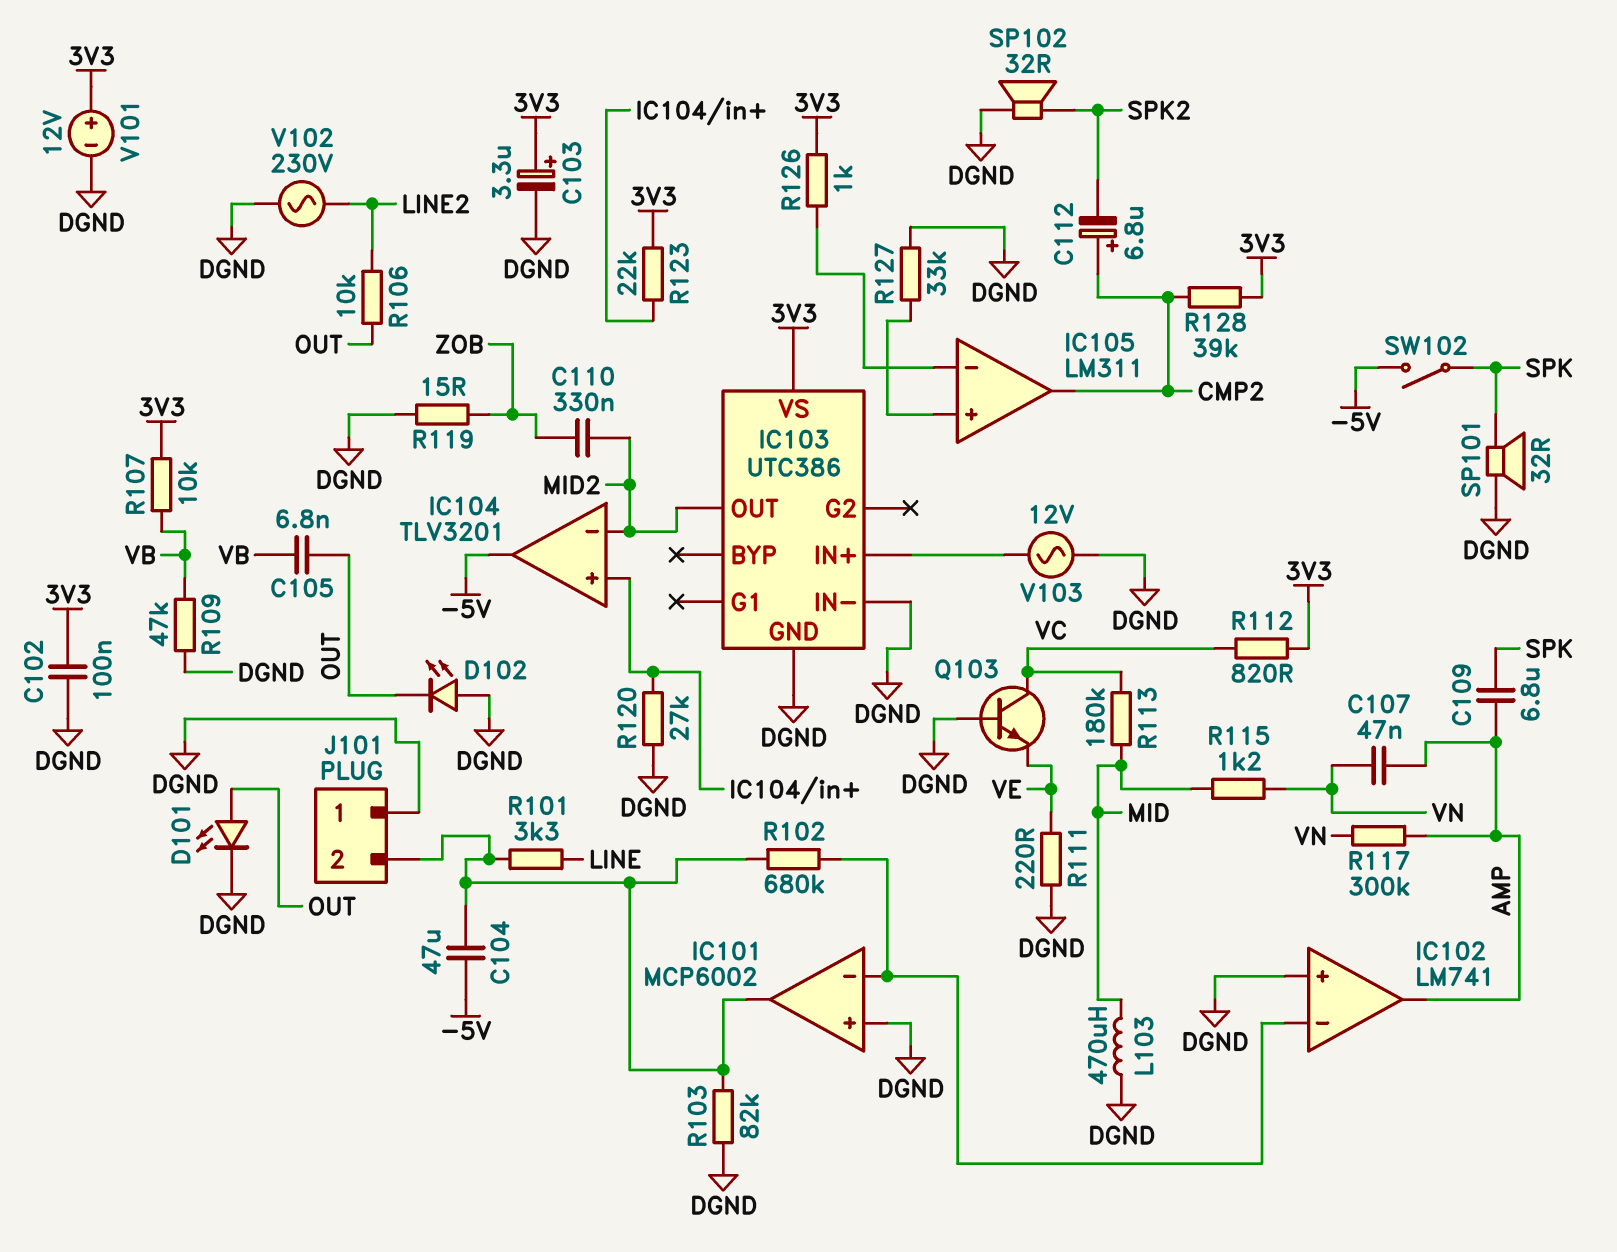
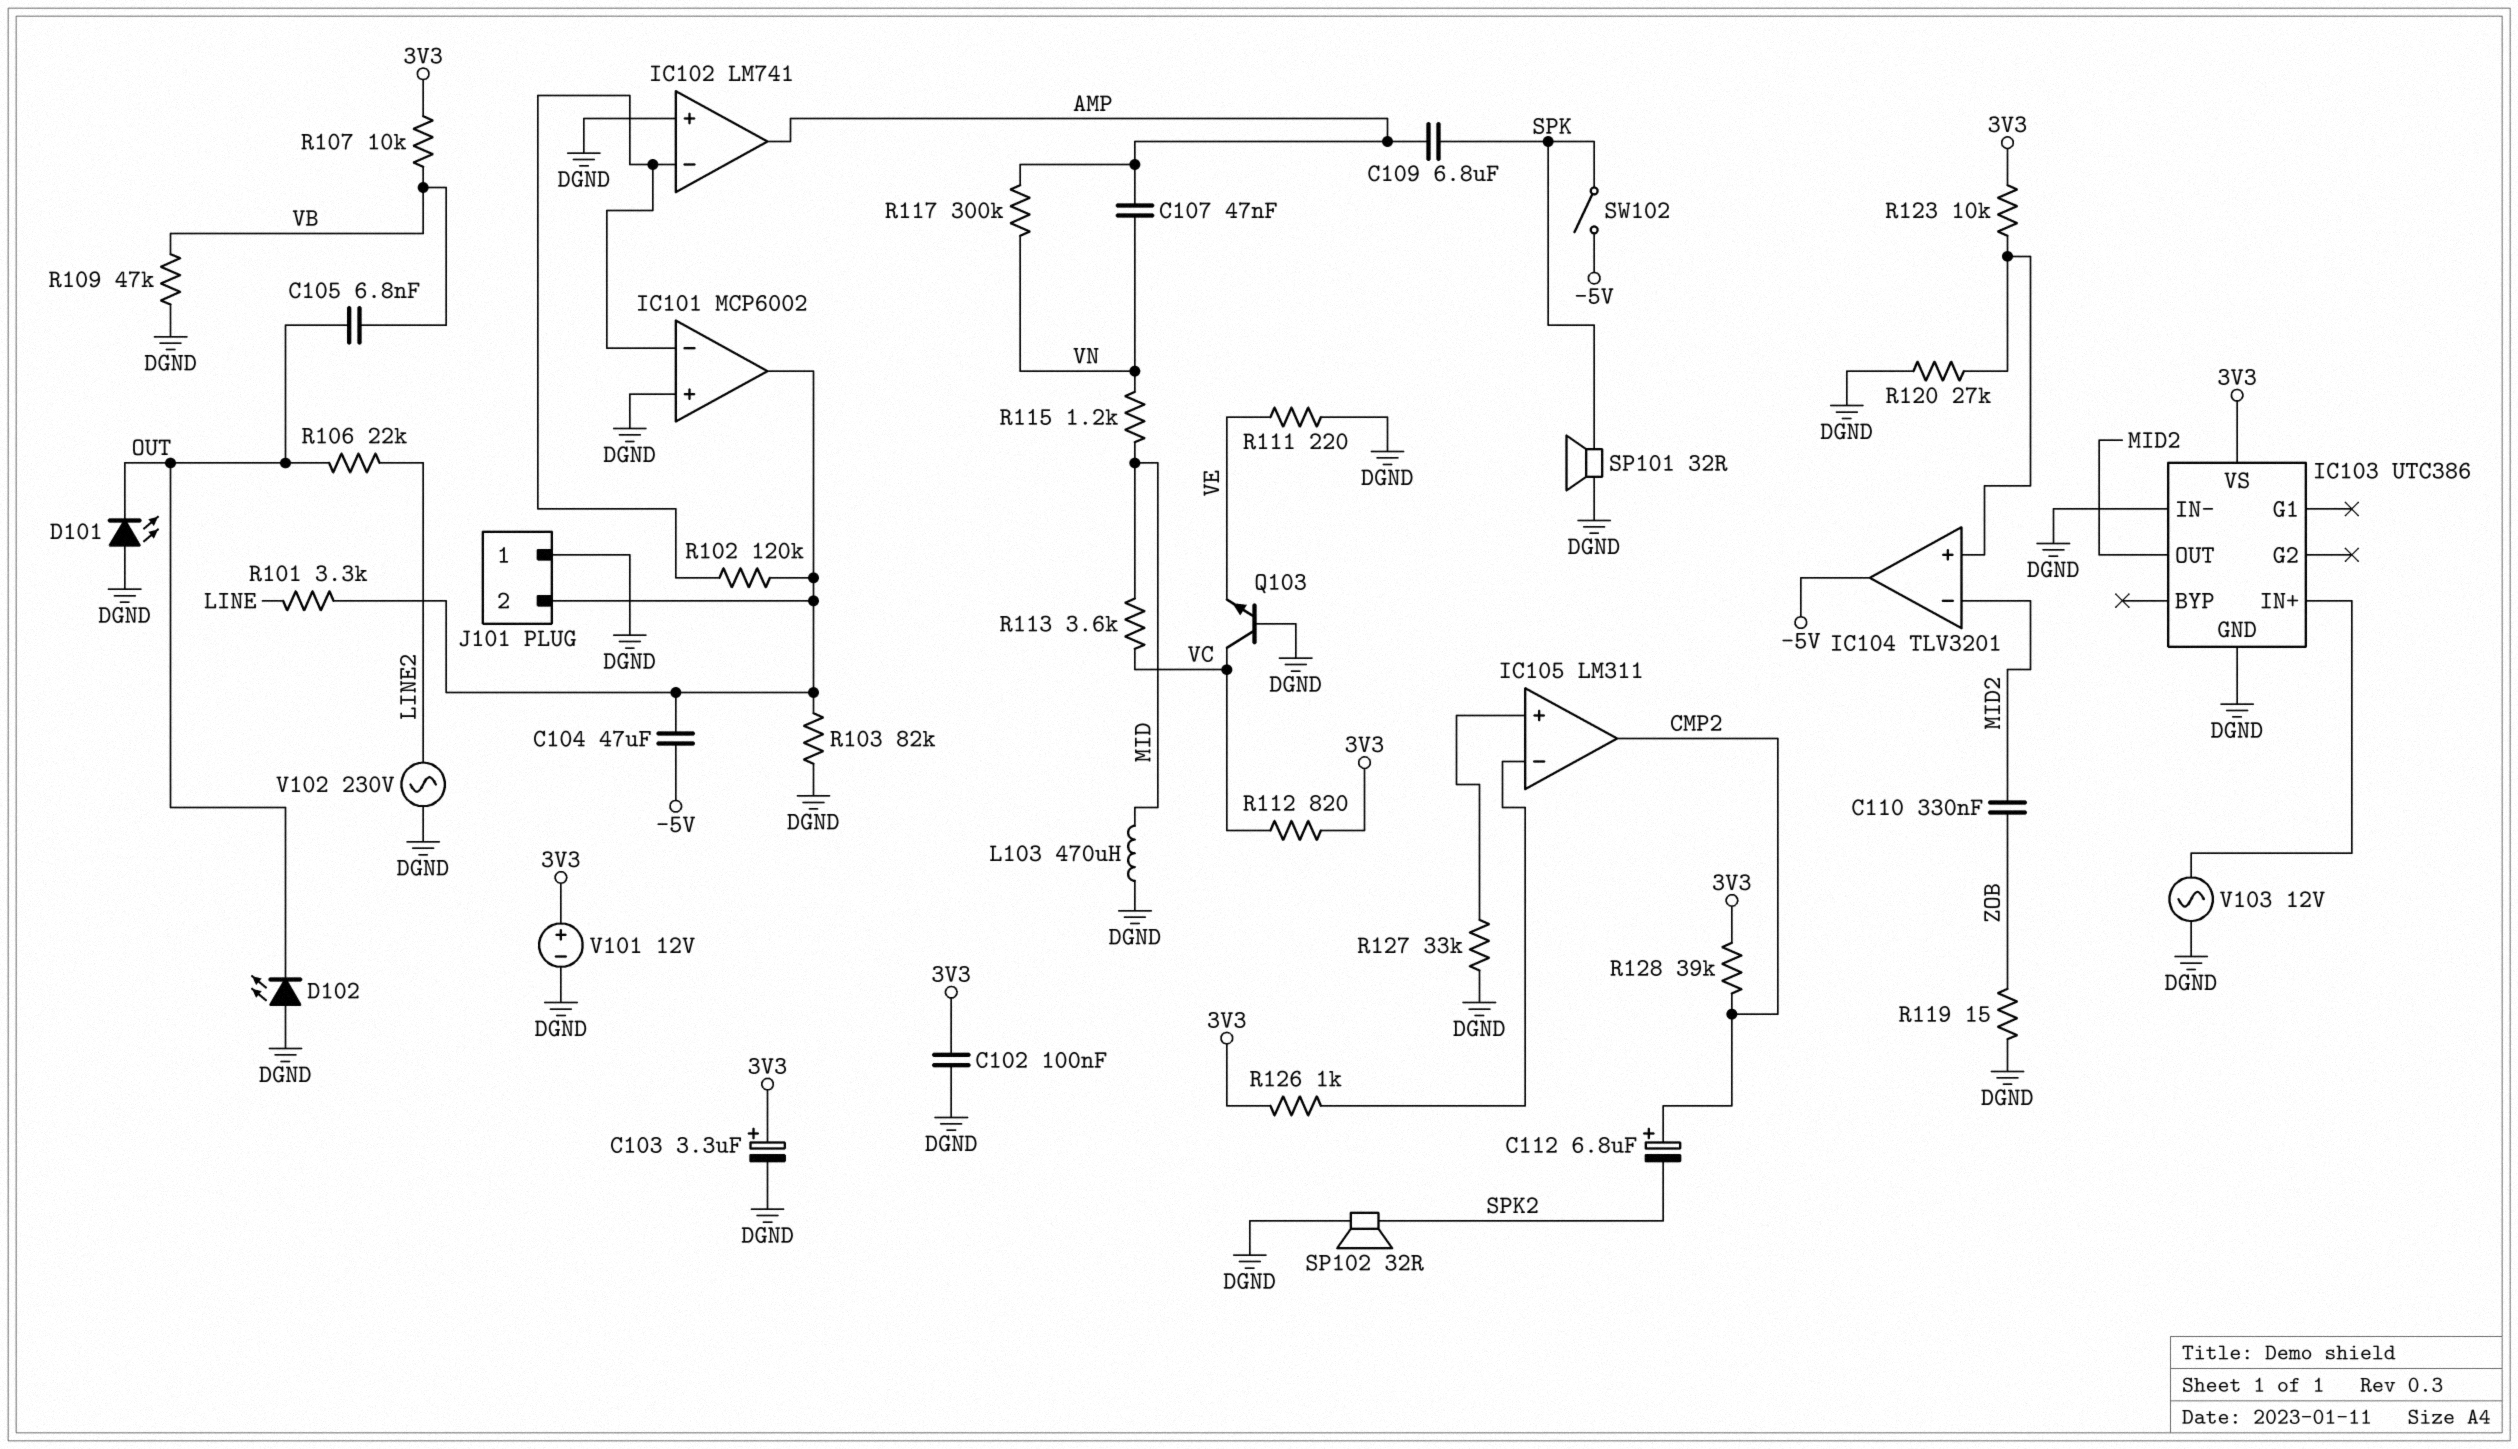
D101: LED (A OUT, K DGND) -> LED (A DGND, K OUT)
R102: 680k (IC101/in-, IC101/out) -> 120k (IC101/in-, IC101/out)
R106: 10k (LINE2, OUT) -> 22k (LINE2, OUT)
R113: 180k (MID, VC) -> 3.6k (MID, VC)
R123: 22k (3V3, IC104/in+) -> 10k (3V3, IC104/in+)

